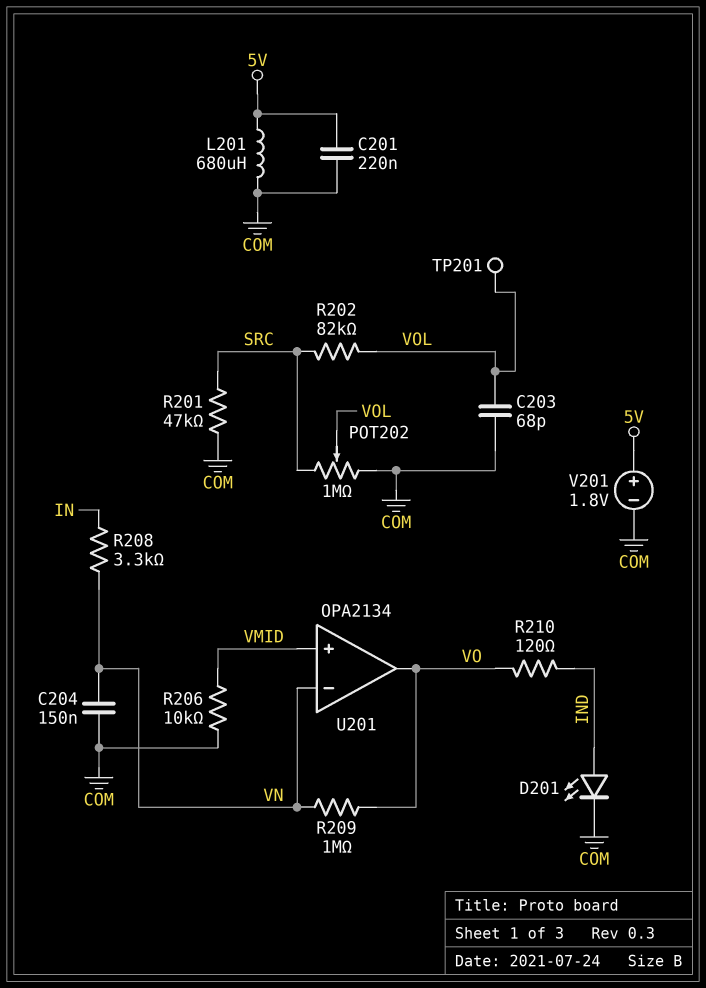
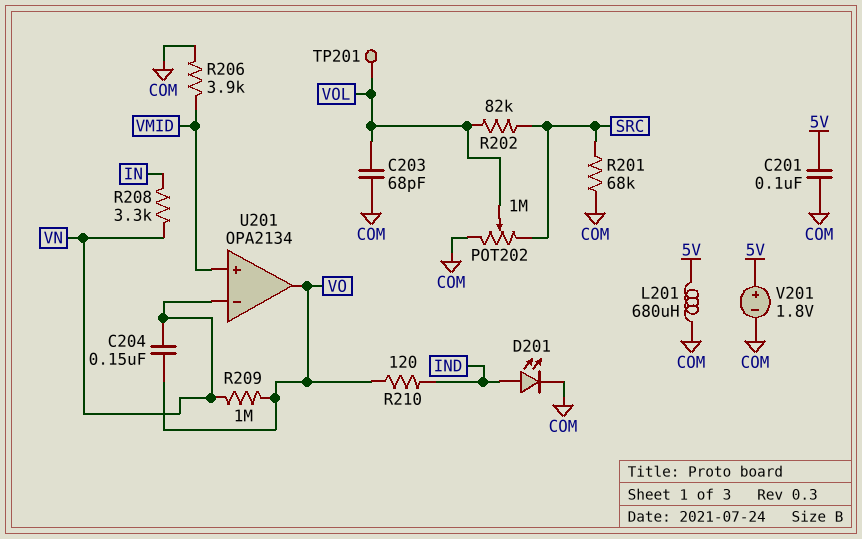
C201: 220nF (5V, COM) -> 100nF (5V, COM)
C204: 150nF (COM, VN) -> 150nF (VN, VO)
R201: 47k (COM, SRC) -> 68k (COM, SRC)
R206: 10k (COM, VMID) -> 3.9k (COM, VMID)

